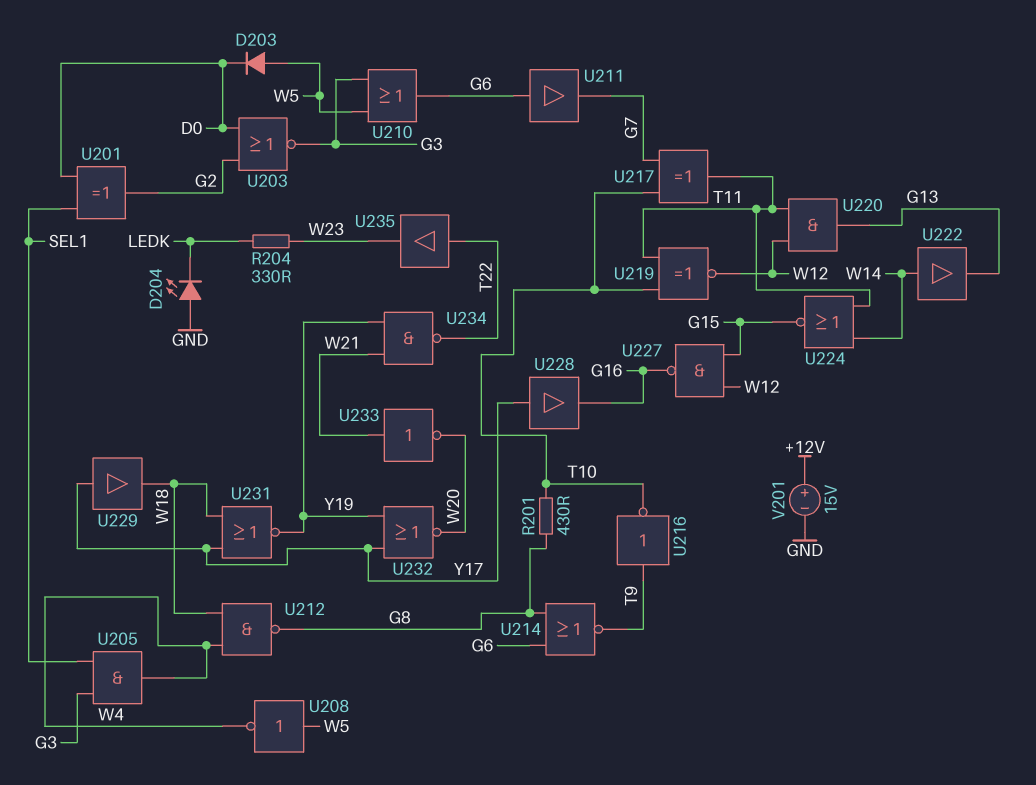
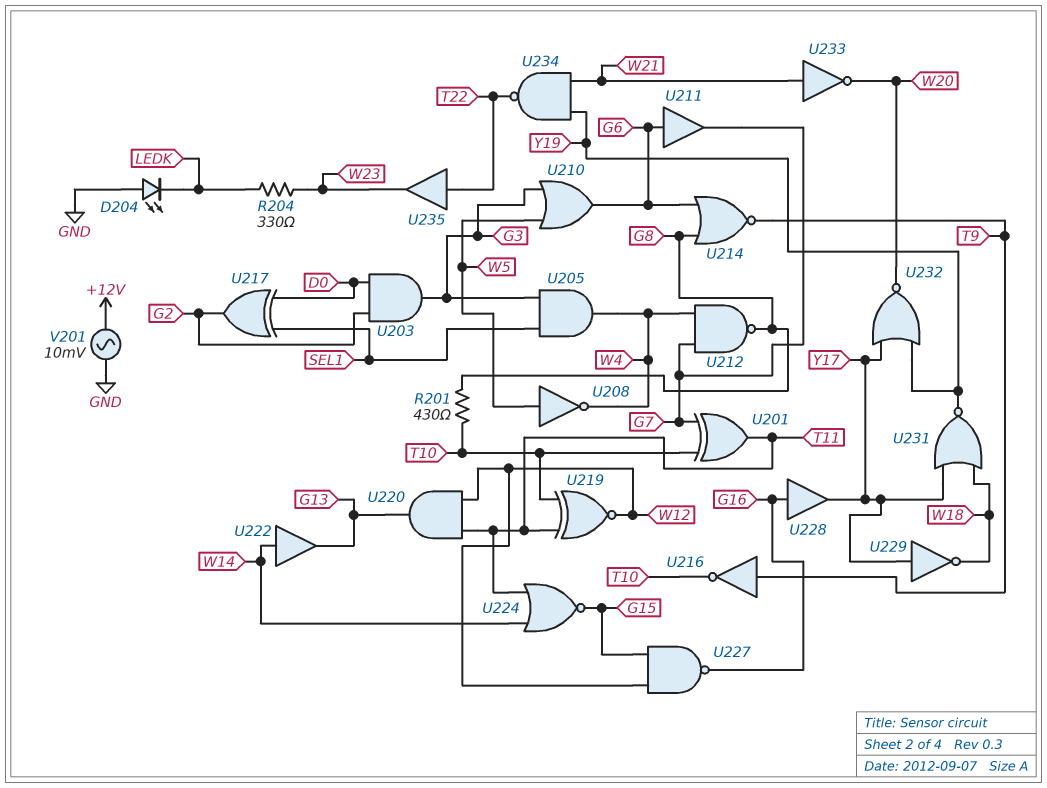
D203: diode (A W5, K D0) -> none
U201: XOR (in D0, in SEL1, out G2) -> XOR (in G7, in T10, out T11)
U203: NOR (in D0, in G2, out G3) -> AND (in D0, in G2, out G3)
U212: NAND (in W4, in W18, out G8) -> NAND (in G7, in W4, out G8)
U217: XOR (in G7, in T10, out T11) -> XOR (in D0, in SEL1, out G2)
U228: buffer (in Y17, out G16) -> buffer (in G16, out Y17)
U229: buffer (in Y17, out W18) -> NOT (in Y17, out W18)
V201: 15V (plus +12V, minus GND) -> AC 10mV (+12V, GND)

